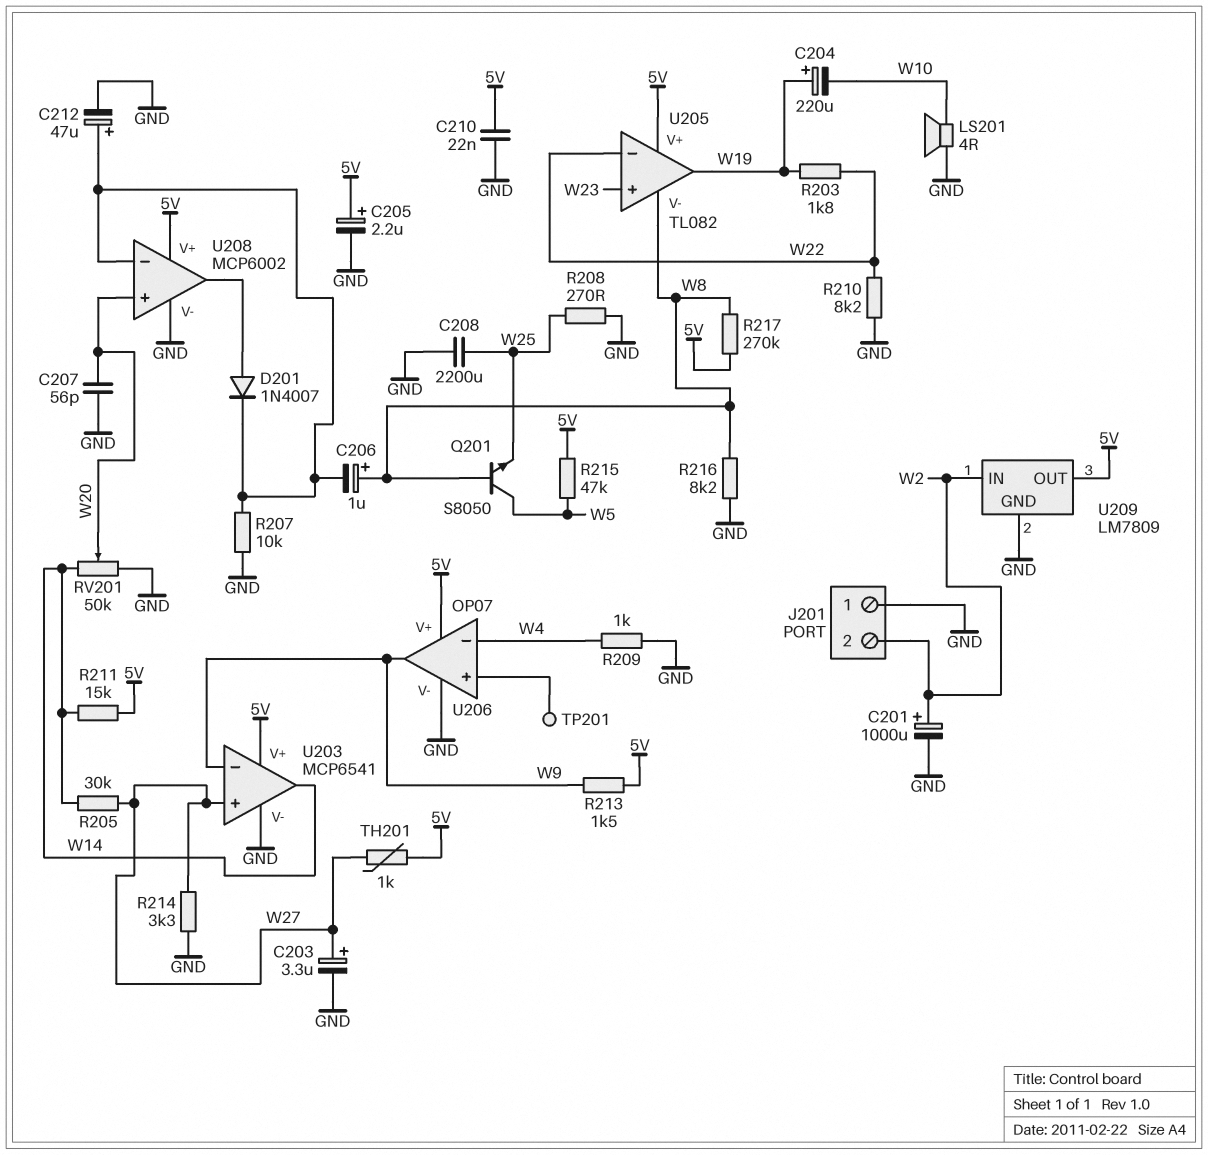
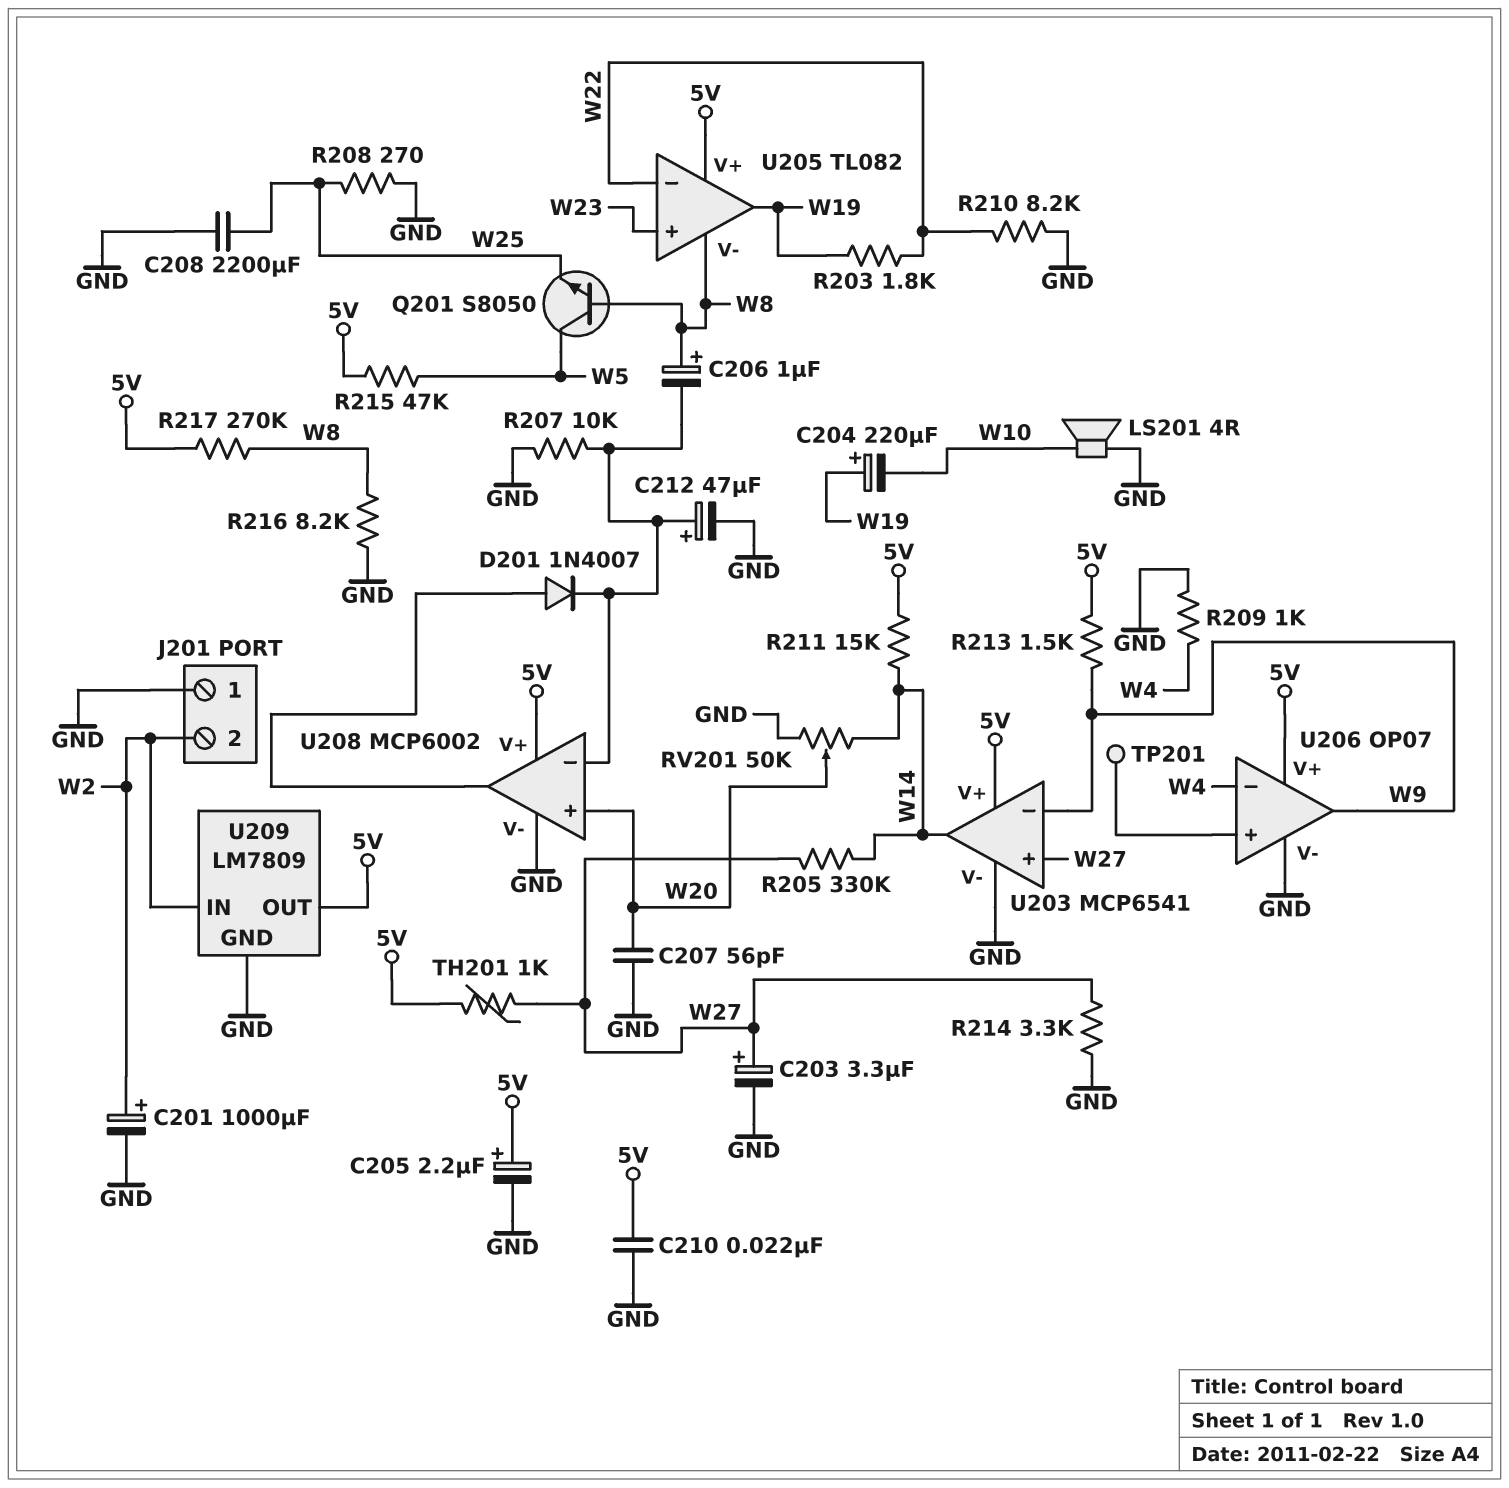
R205: 30k (W14, W27) -> 330k (W14, W27)

